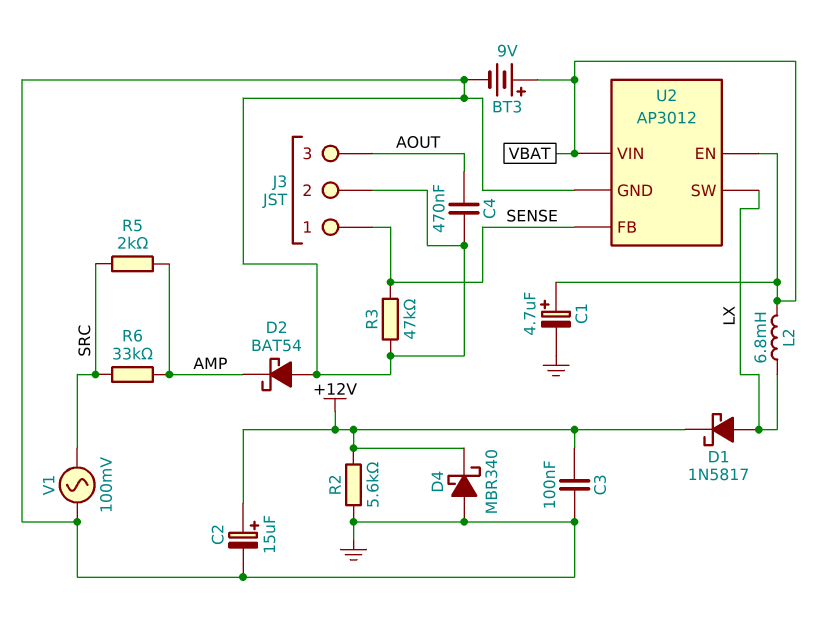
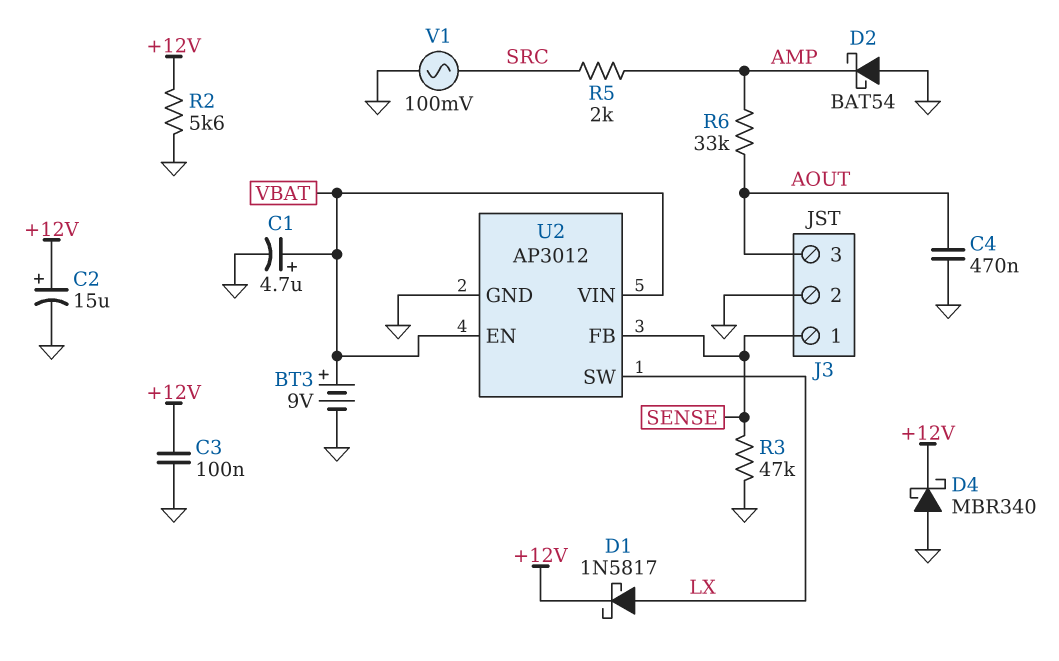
L2: 6.8mH (LX, VBAT) -> none
R6: 33k (AMP, SRC) -> 33k (AMP, AOUT)

